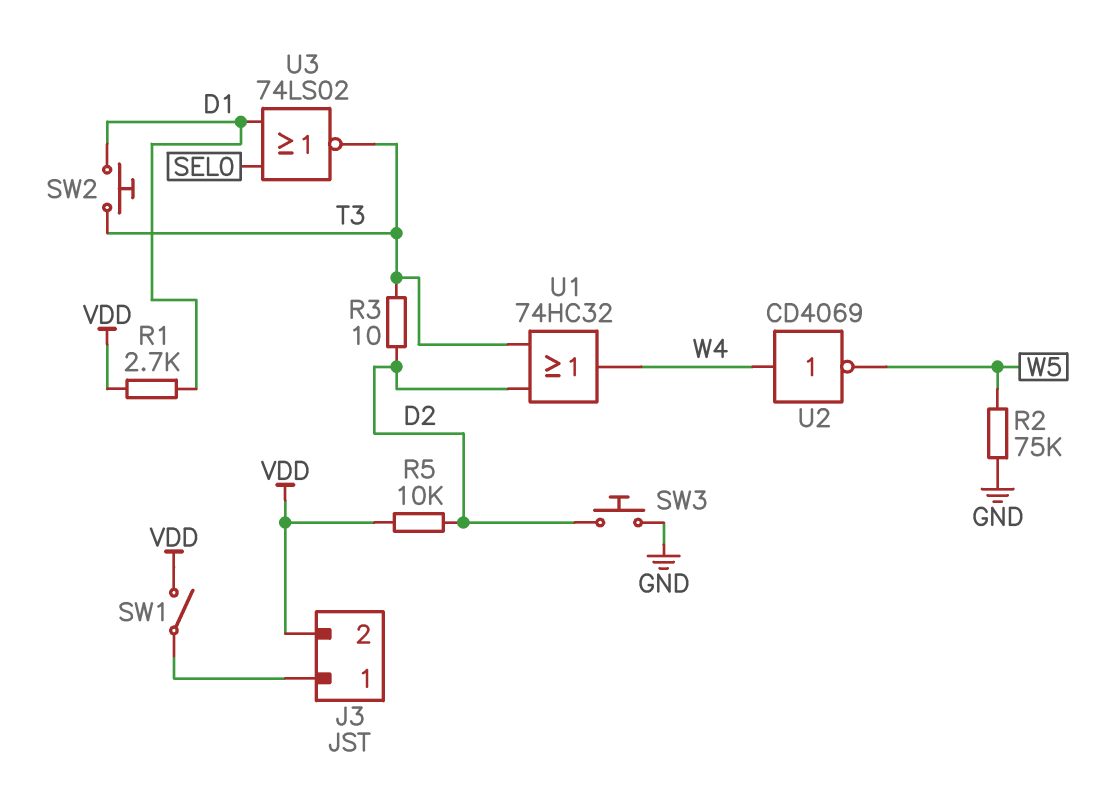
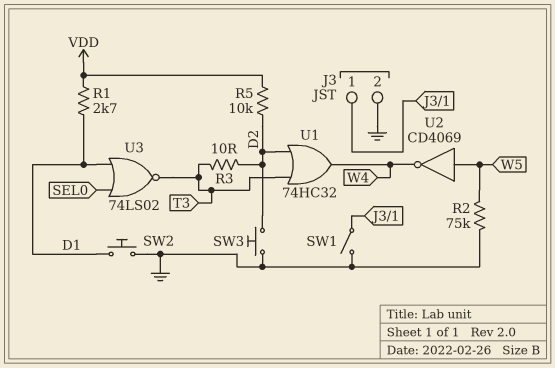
J3 pin 2: VDD -> GND
SW1: switch (J3/1, VDD) -> switch (GND, J3/1)
SW2: button (D1, T3) -> button (D1, GND)
U2: NOT CD4069 (in W4, out W5) -> NOT CD4069 (in W5, out W4)

